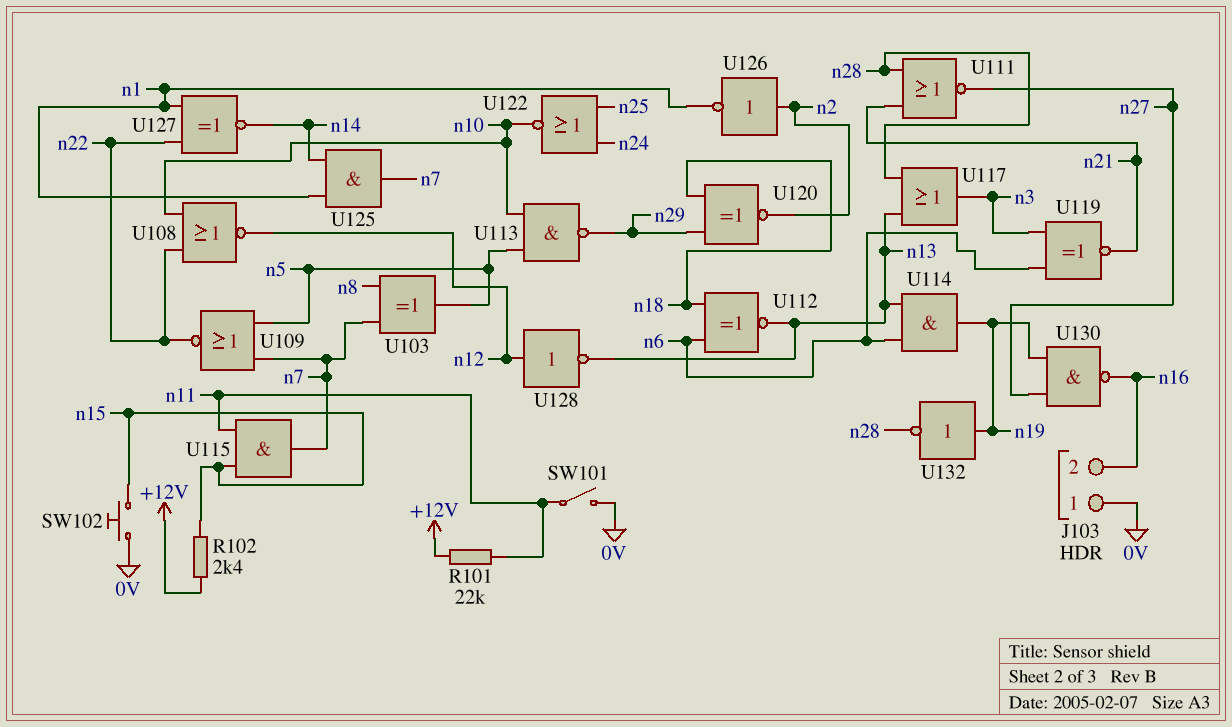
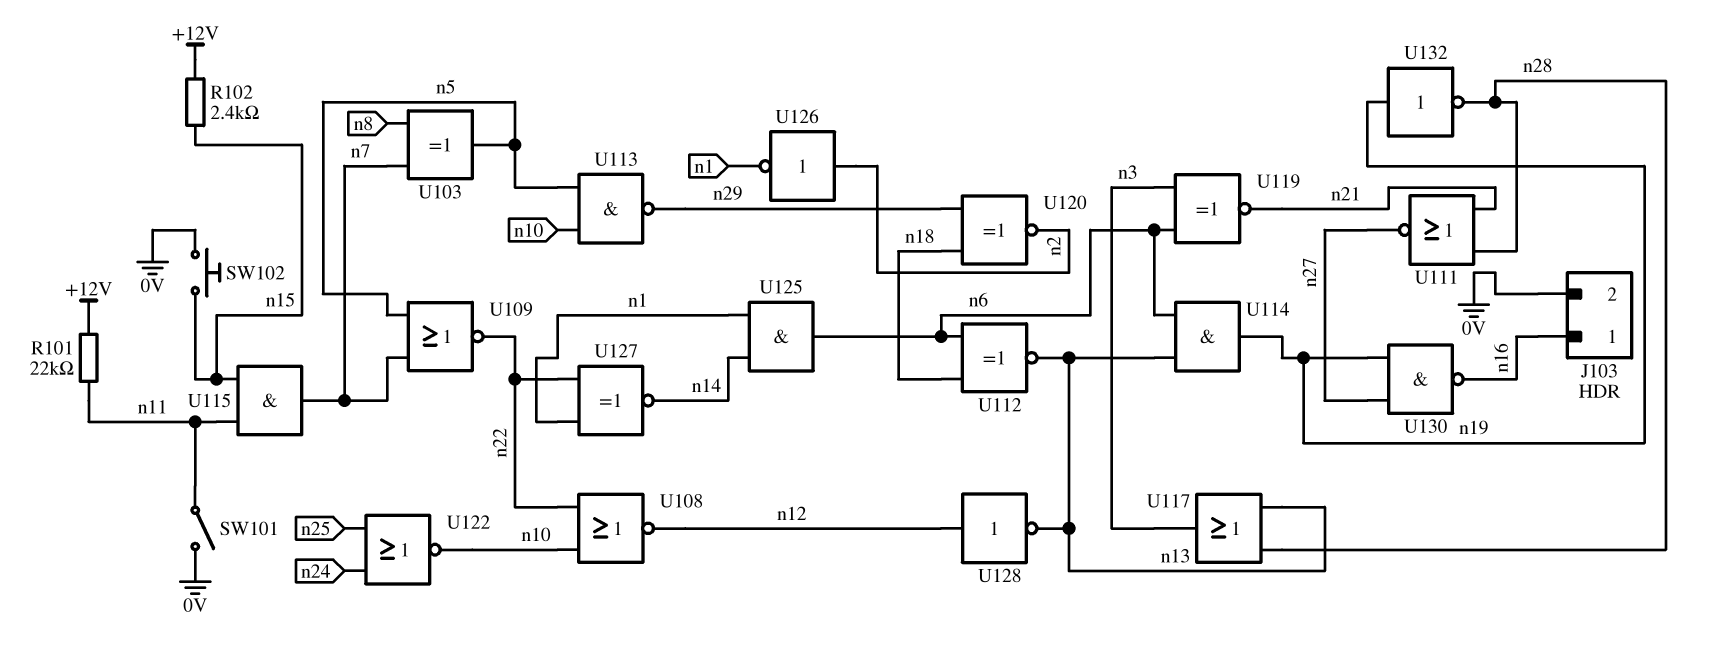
J103 pin 1: 0V -> n16
J103 pin 2: n16 -> 0V
U125: AND (in n1, in n14, out n7) -> AND (in n1, in n14, out n6)

